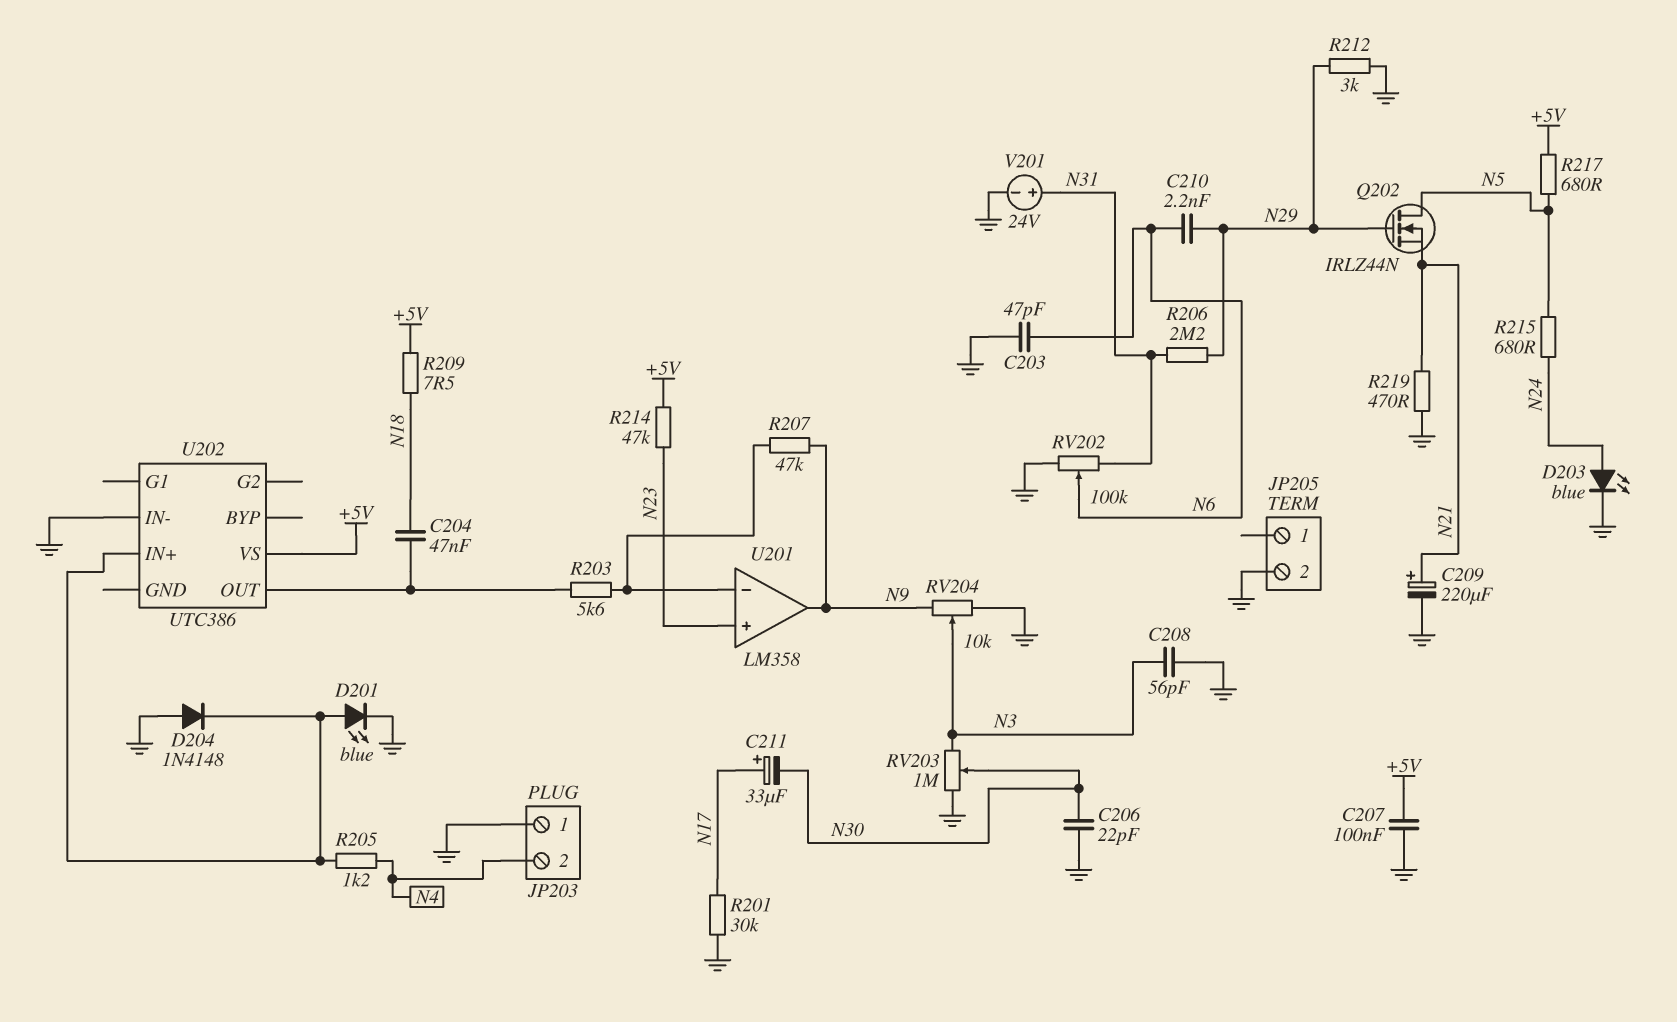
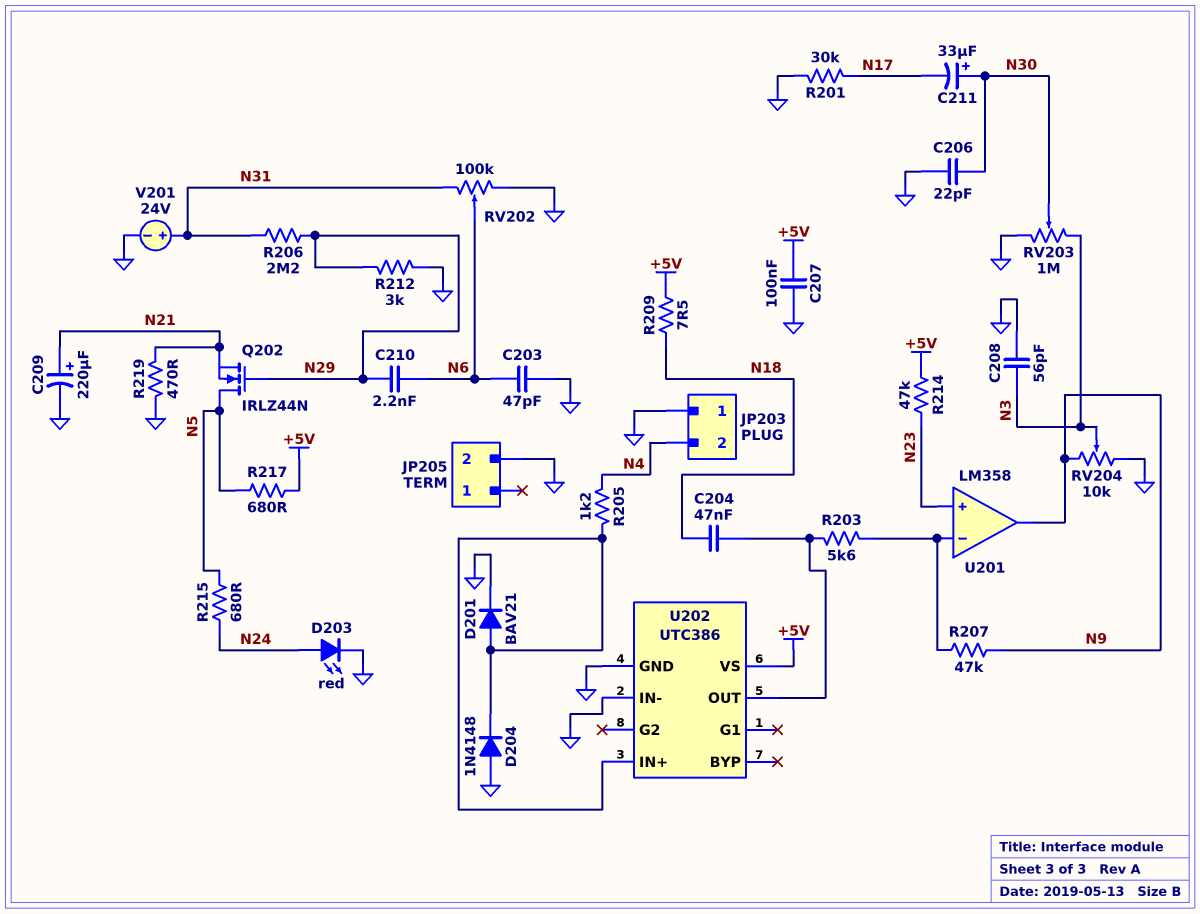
C211: 33uF (plus N17, minus N30) -> 33uF (plus N30, minus N17)
D201: LED blue (A U202/IN+, K GND) -> diode BAV21 (A U202/IN+, K GND)
D203: LED blue (A N24, K GND) -> LED red (A N24, K GND)
U202 pin GND: none -> GND

